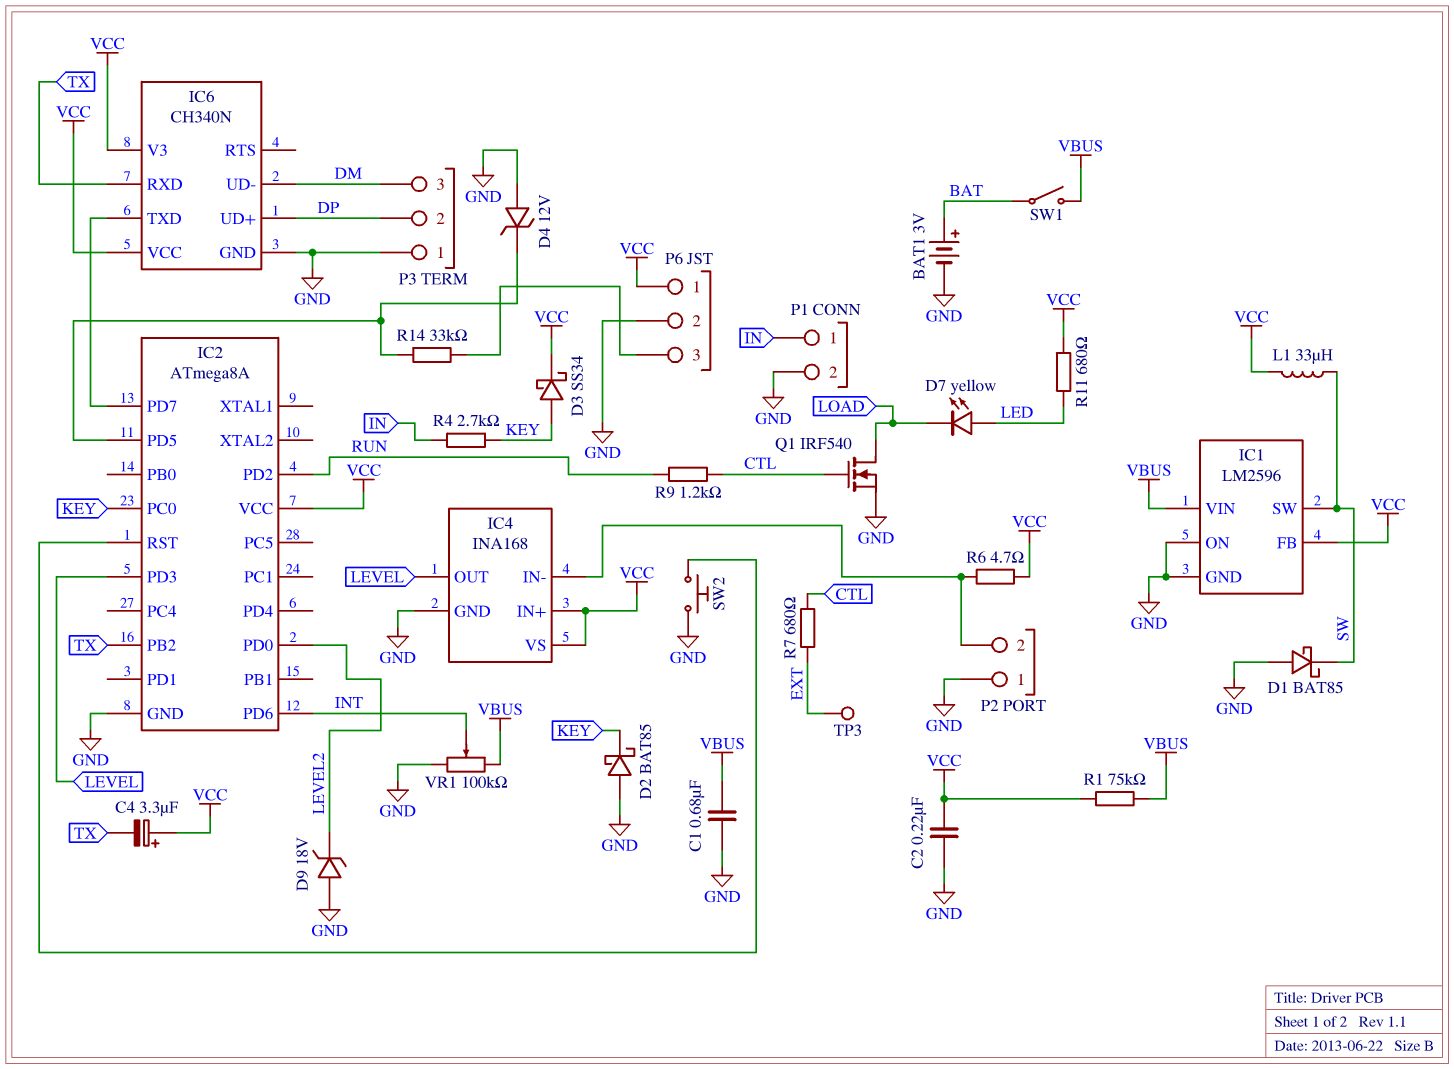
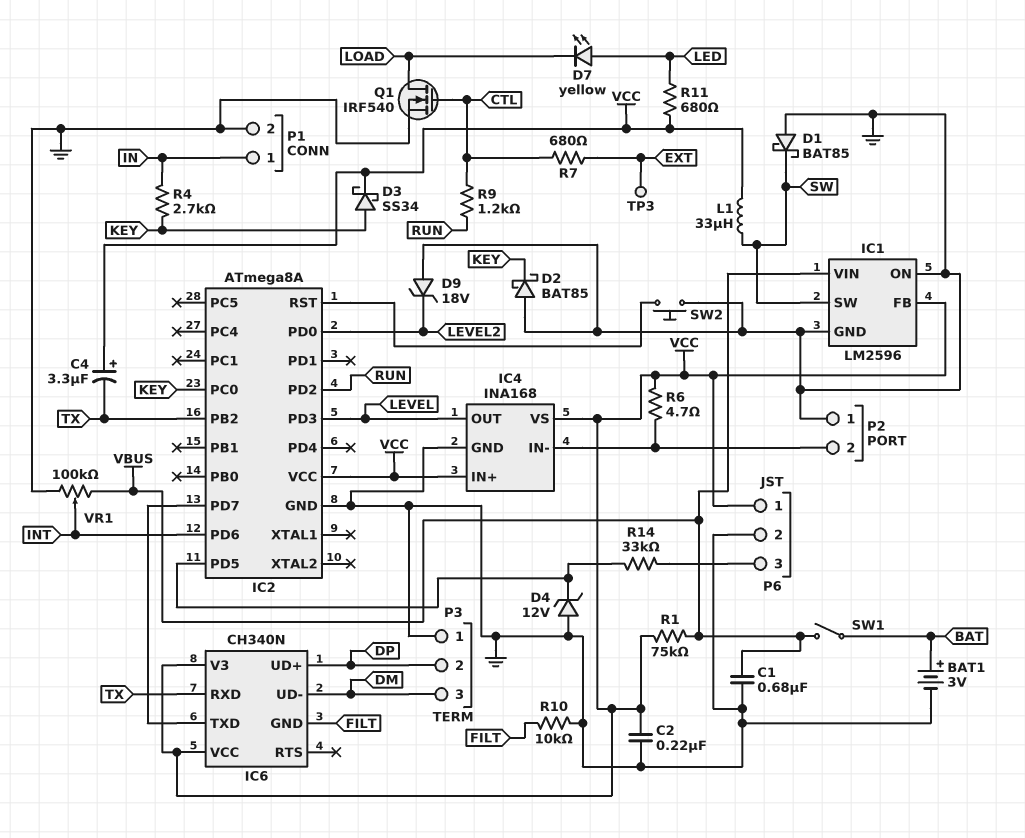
IC6 pin GND: GND -> FILT
R10: none -> 10k (FILT, GND)

